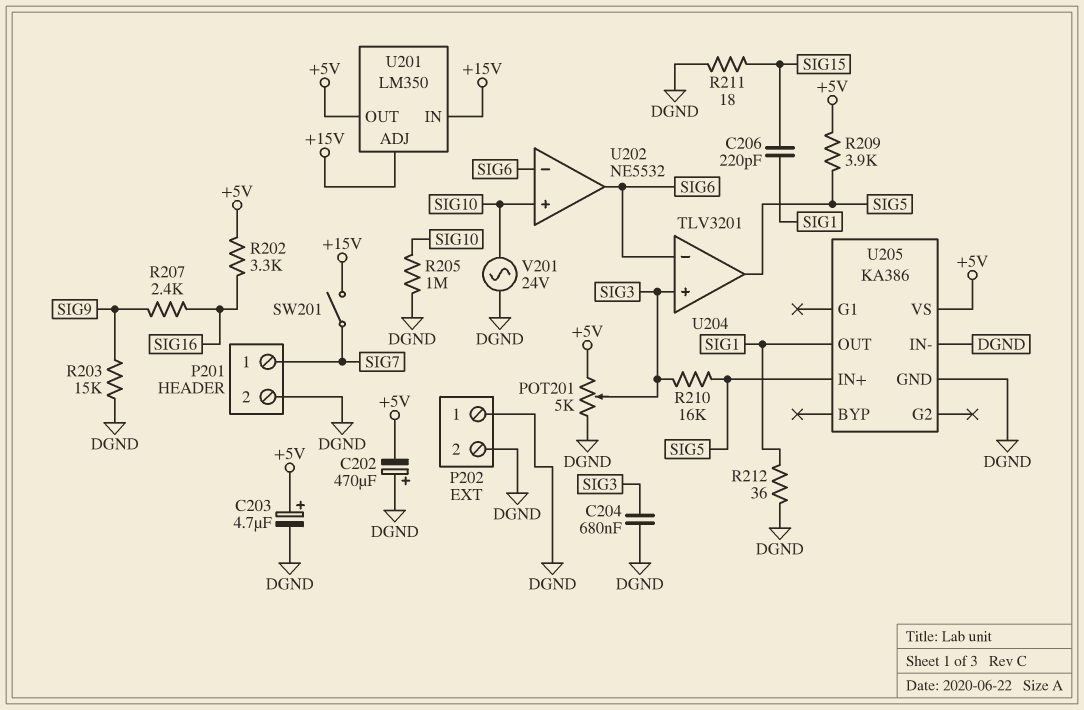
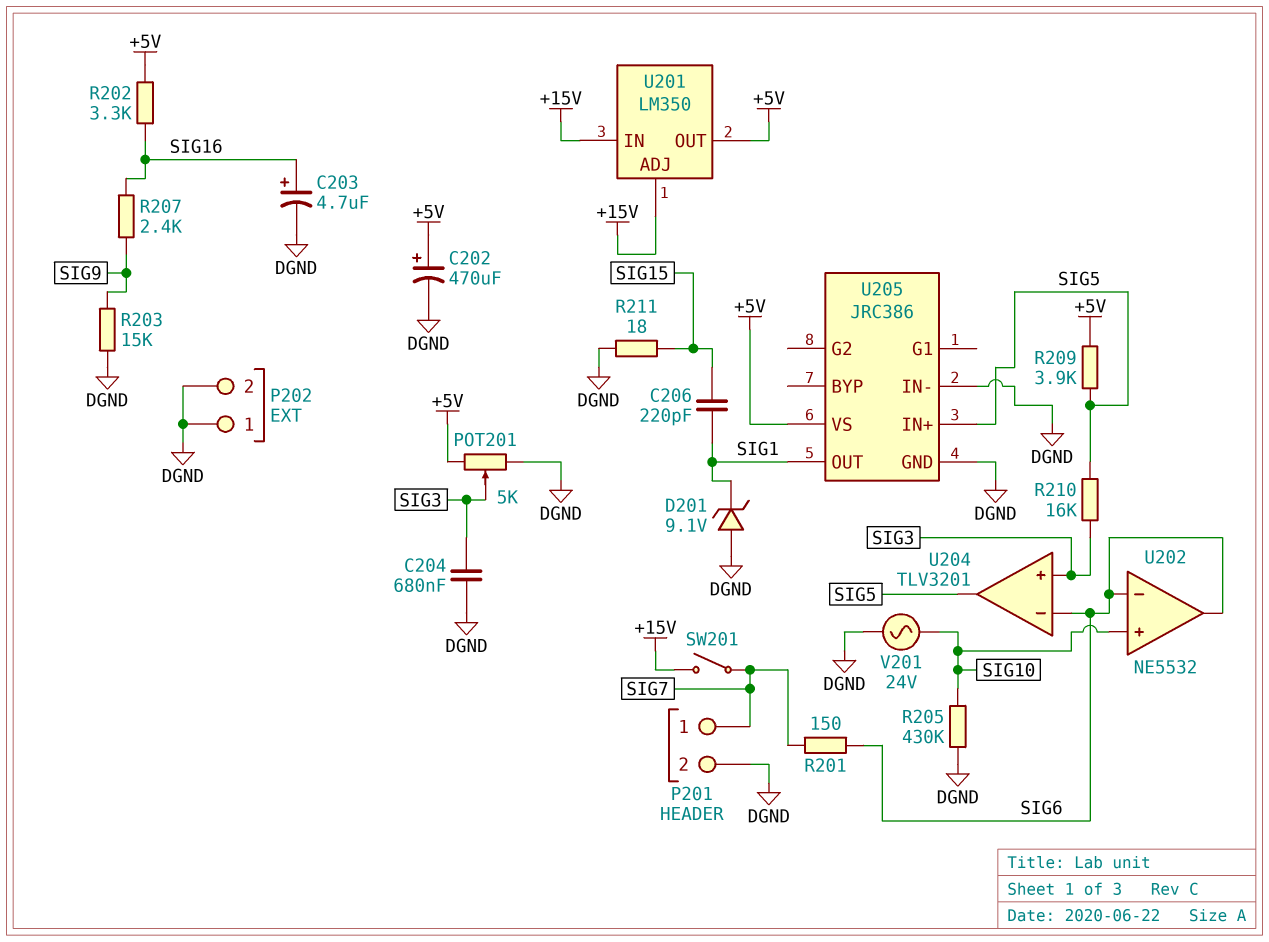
C202: 470uF (plus DGND, minus +5V) -> 470uF (plus +5V, minus DGND)
C203: 4.7uF (plus +5V, minus DGND) -> 4.7uF (plus SIG16, minus DGND)
D201: none -> zener 9.1V (A DGND, K SIG1)
R201: none -> 150 (SIG6, SIG7)
R205: 1M (DGND, SIG10) -> 430k (DGND, SIG10)
R212: 36 (DGND, SIG1) -> none
U205: KA386 -> JRC386

